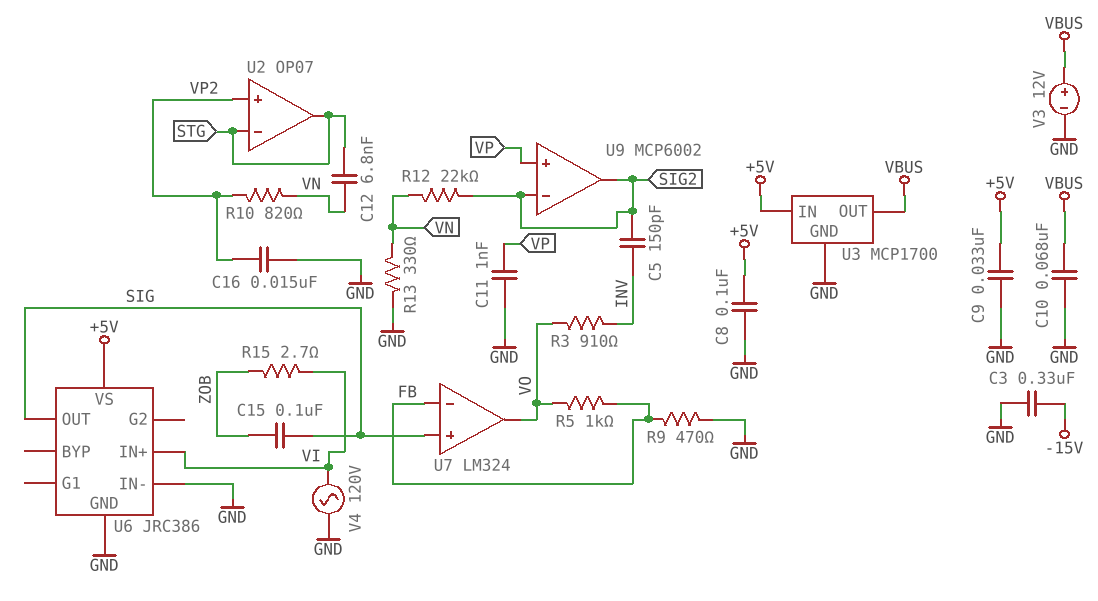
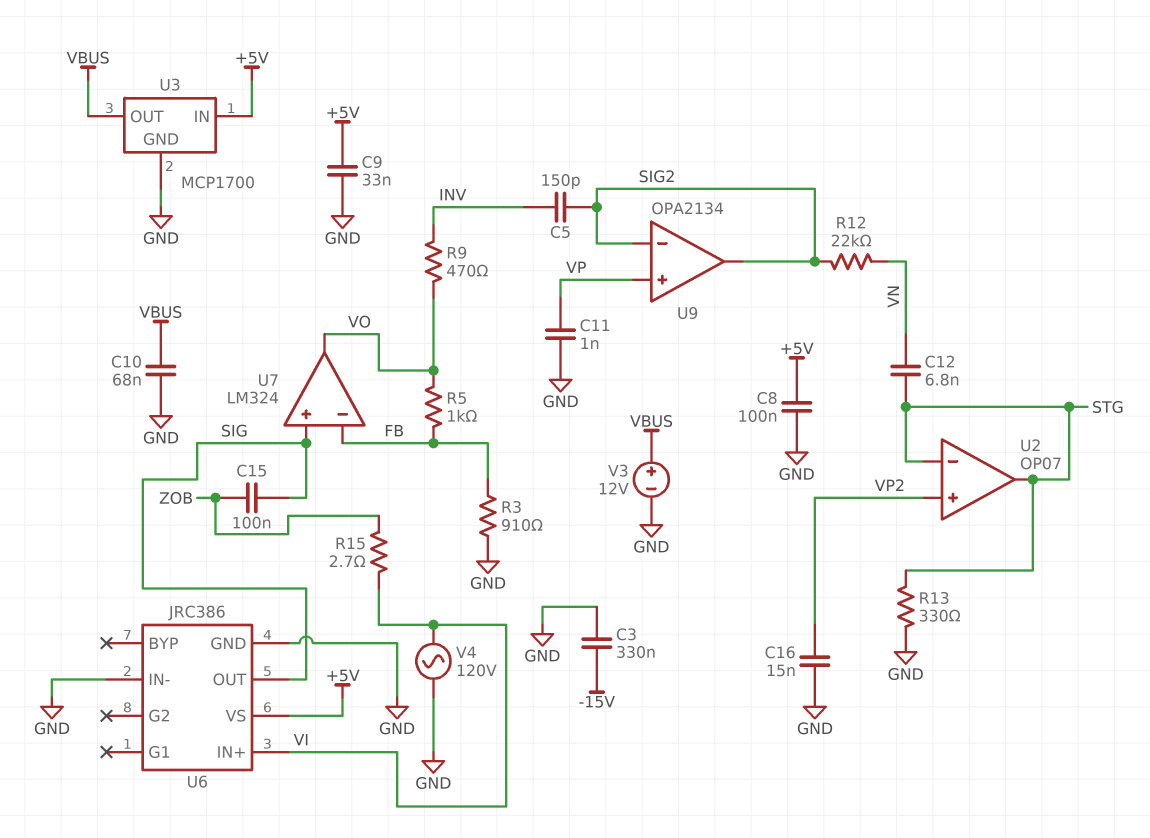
R3: 910 (INV, VO) -> 910 (FB, GND)
R9: 470 (FB, GND) -> 470 (INV, VO)
R10: 820 (VN, VP2) -> none
R13: 330 (GND, VN) -> 330 (GND, STG)
U9: MCP6002 -> OPA2134

